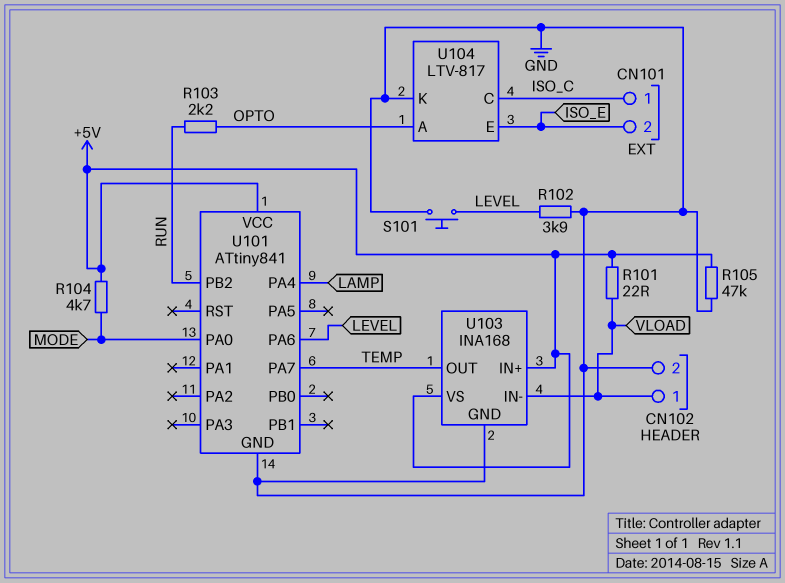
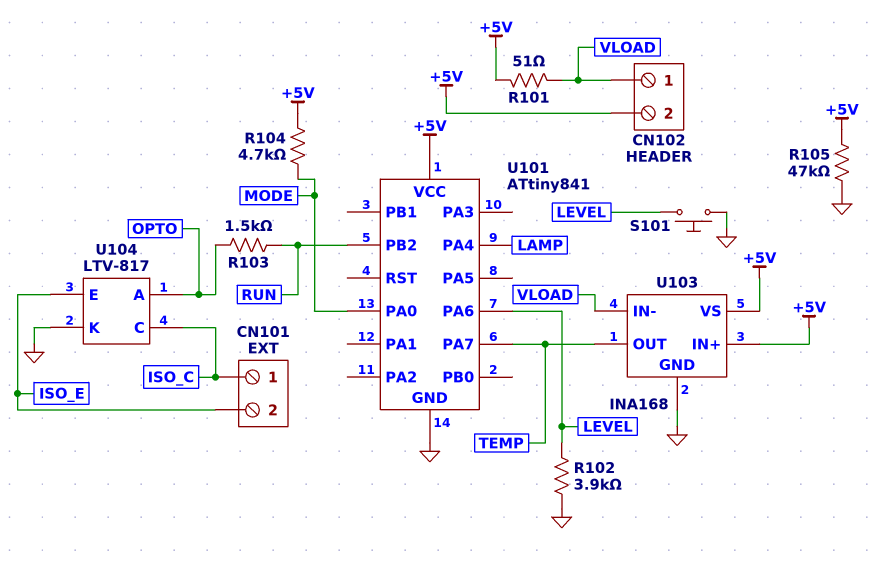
CN102 pin 2: GND -> +5V
R101: 22 (+5V, VLOAD) -> 51 (+5V, VLOAD)
R103: 2.2k (OPTO, RUN) -> 1.5k (OPTO, RUN)

